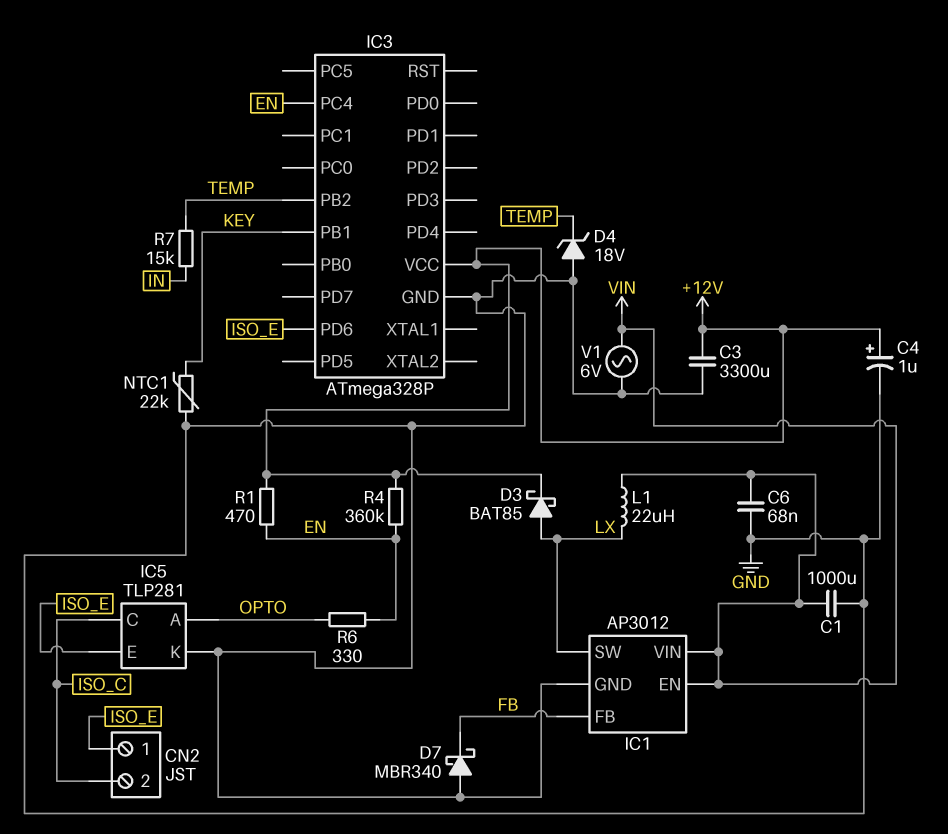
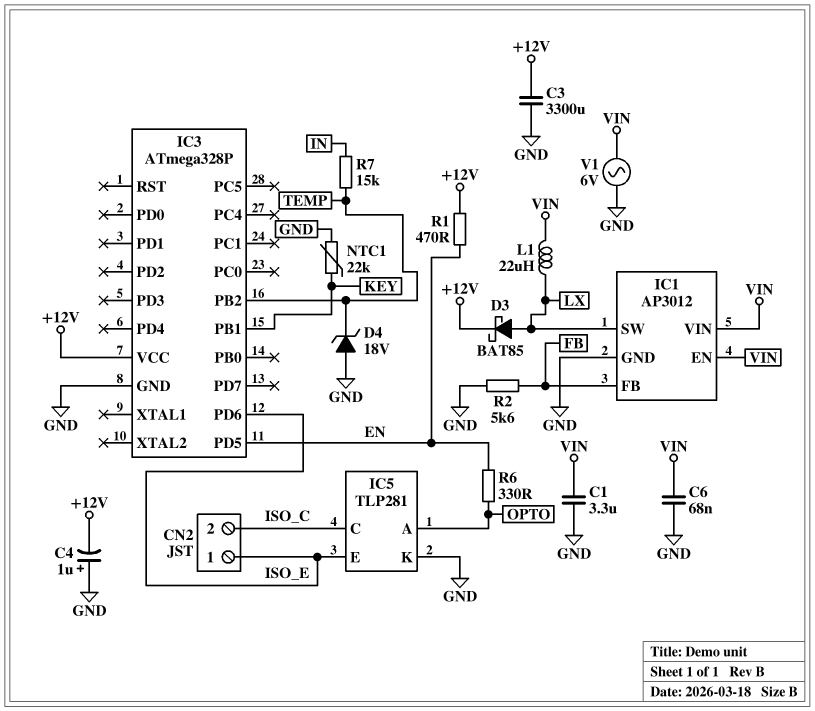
C1: 1000uF (GND, VIN) -> 3.3uF (GND, VIN)
C4: 1uF (plus +12V, minus GND) -> 1uF (plus GND, minus +12V)
D7: schottky MBR340 (A GND, K FB) -> none
IC3 pin PC4: EN -> none
IC3 pin PD5: none -> EN
R2: none -> 5.6k (FB, GND)
R4: 360k (+12V, EN) -> none

